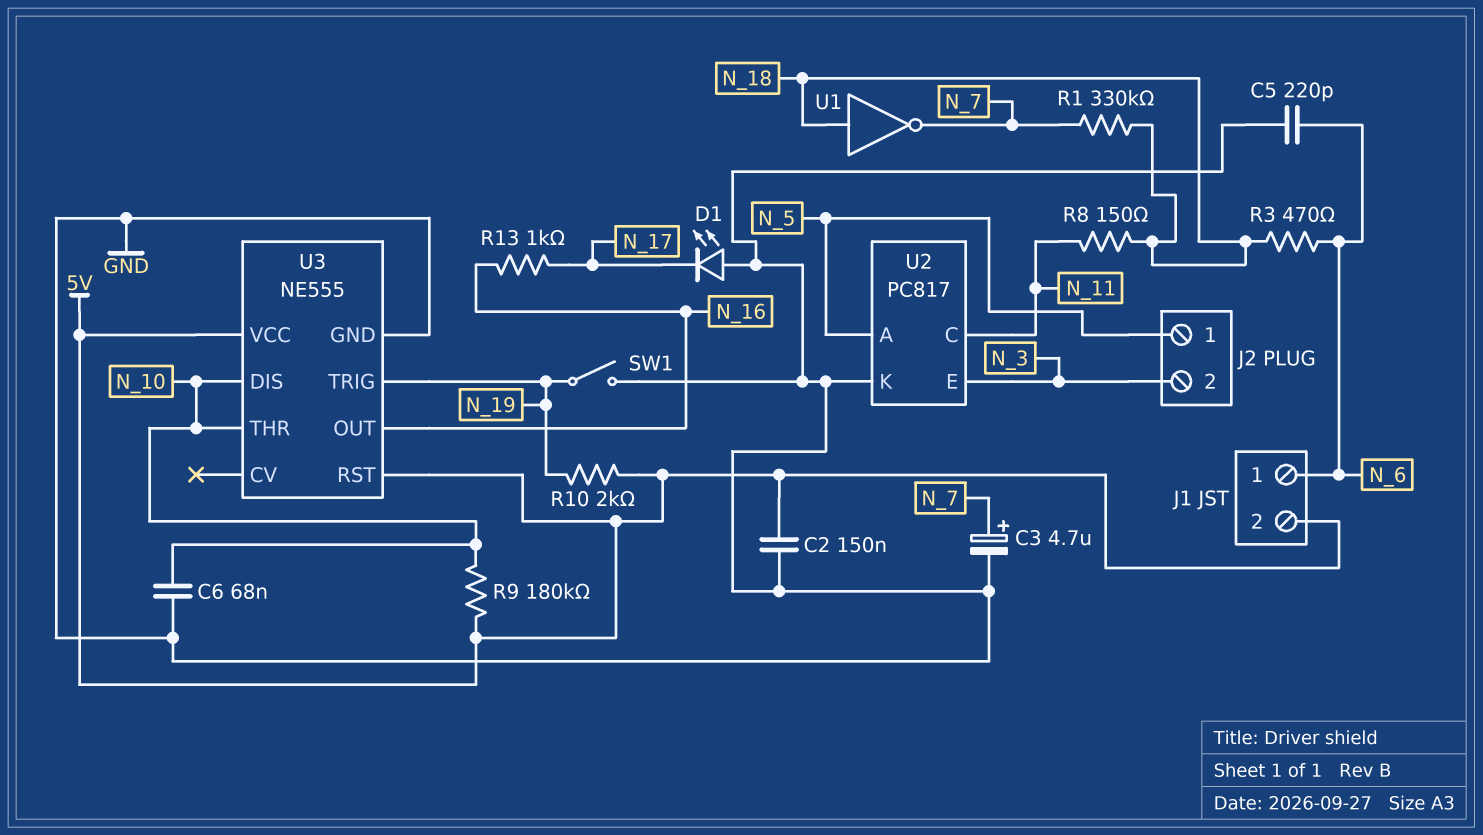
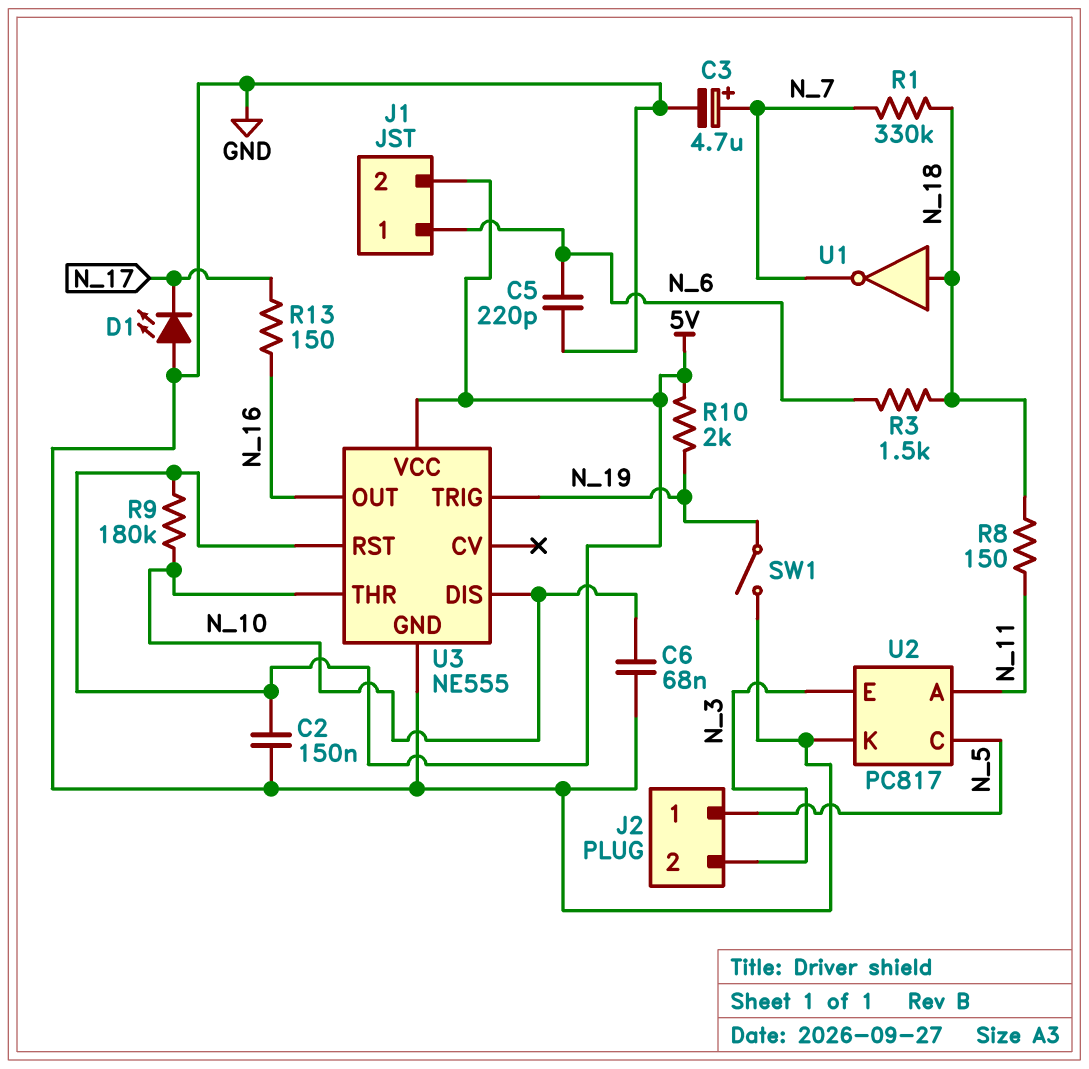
R3: 470 (N_6, N_18) -> 1.5k (N_6, N_18)
R13: 1k (N_16, N_17) -> 150 (N_16, N_17)
U2 pin A: N_5 -> N_11
U2 pin C: N_11 -> N_5

